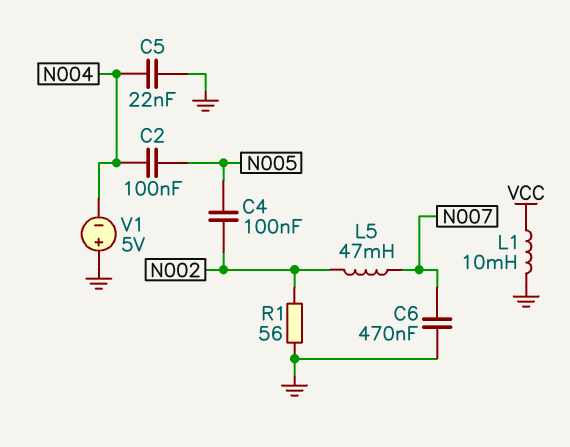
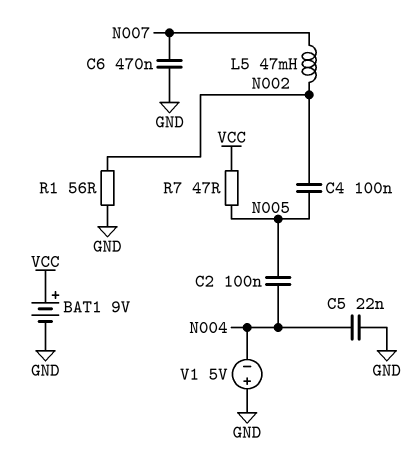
BAT1: none -> 9V (plus VCC, minus GND)
L1: 10mH (GND, VCC) -> none
R7: none -> 47 (N005, VCC)

